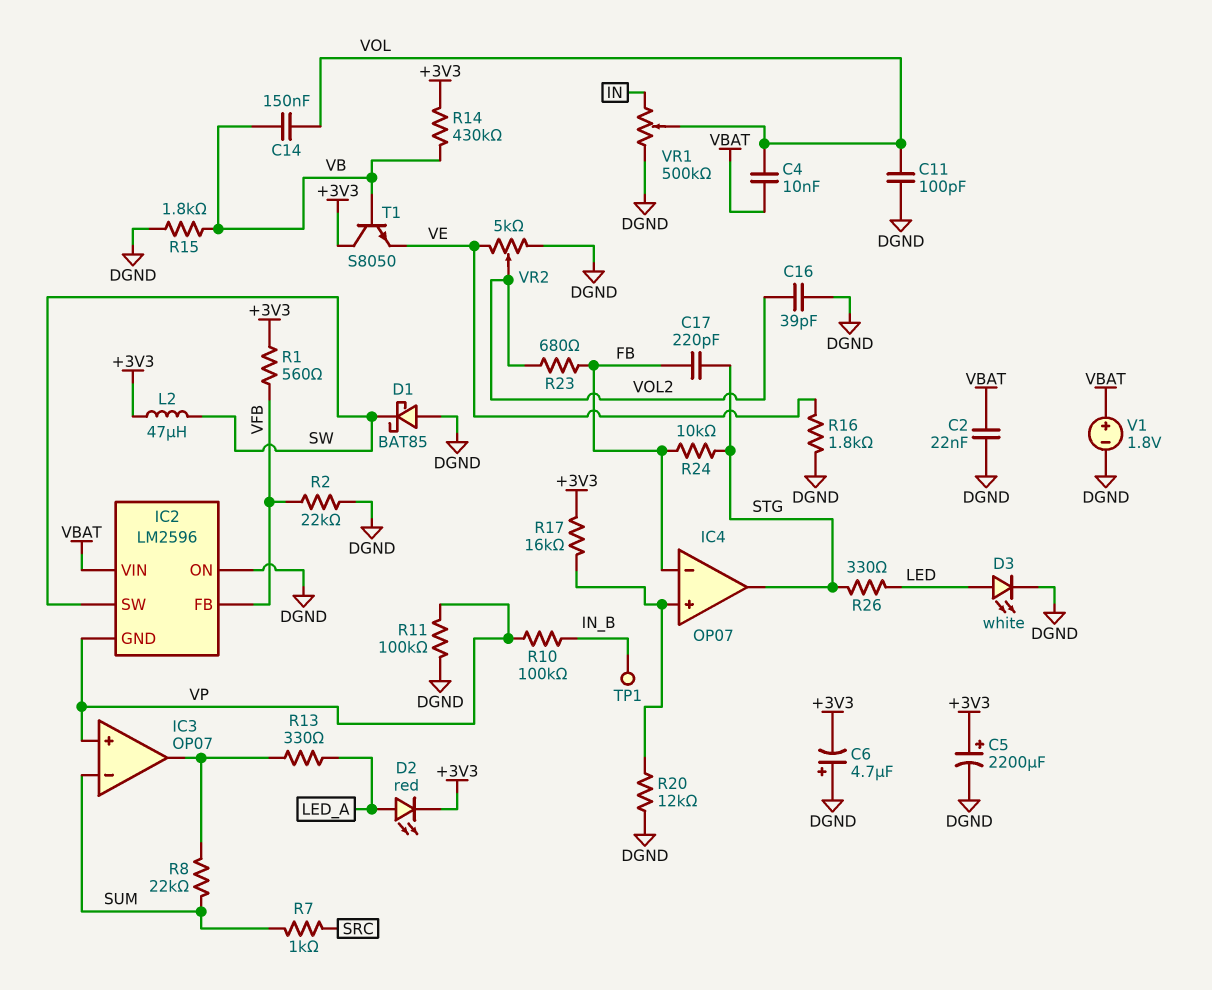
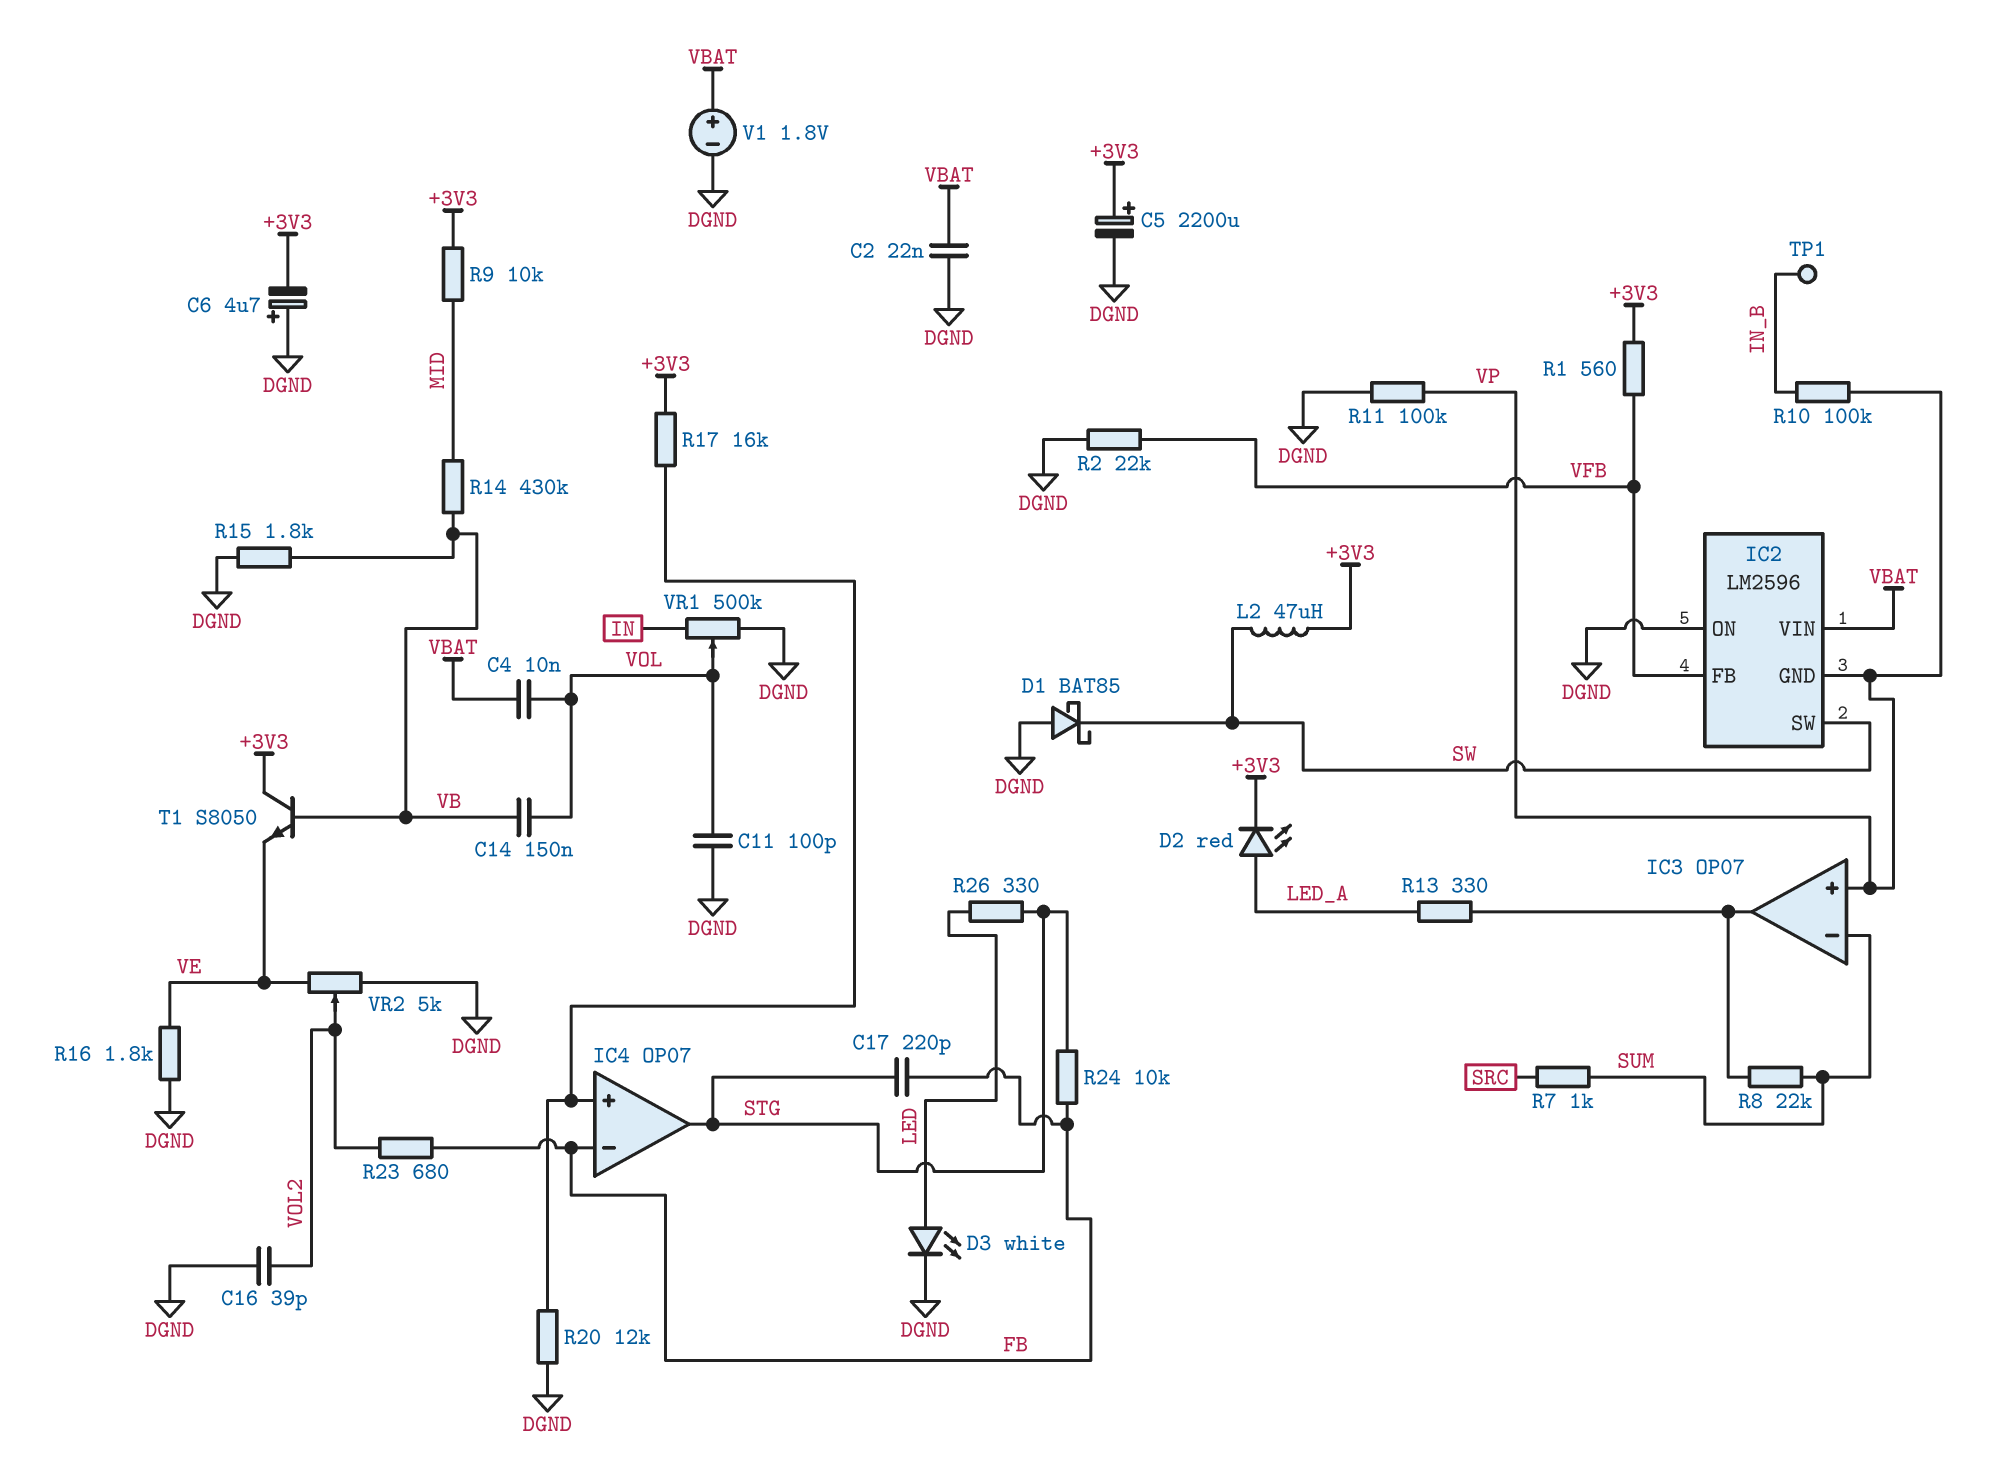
R9: none -> 10k (+3V3, MID)
R14: 430k (+3V3, VB) -> 430k (MID, VB)

